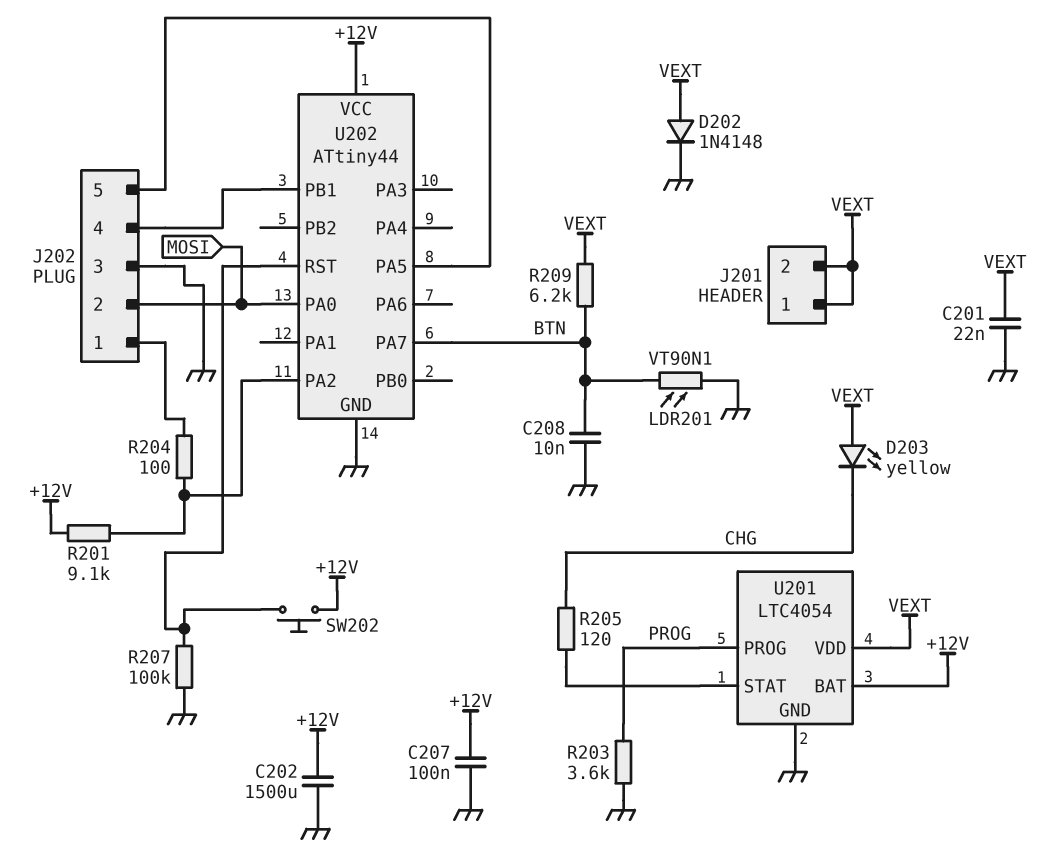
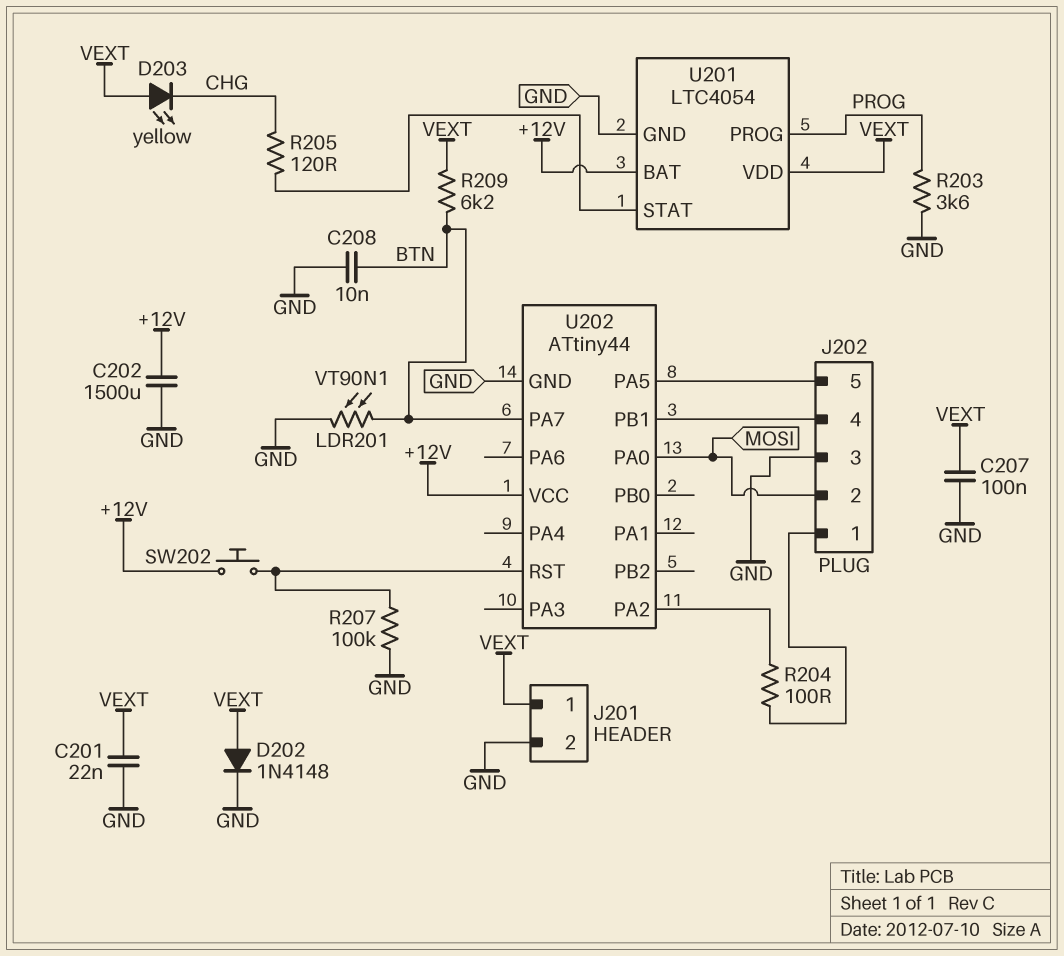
C207: 100nF (+12V, GND) -> 100nF (GND, VEXT)
J201 pin 2: VEXT -> GND
R201: 9.1k (+12V, U202/PA2) -> none

